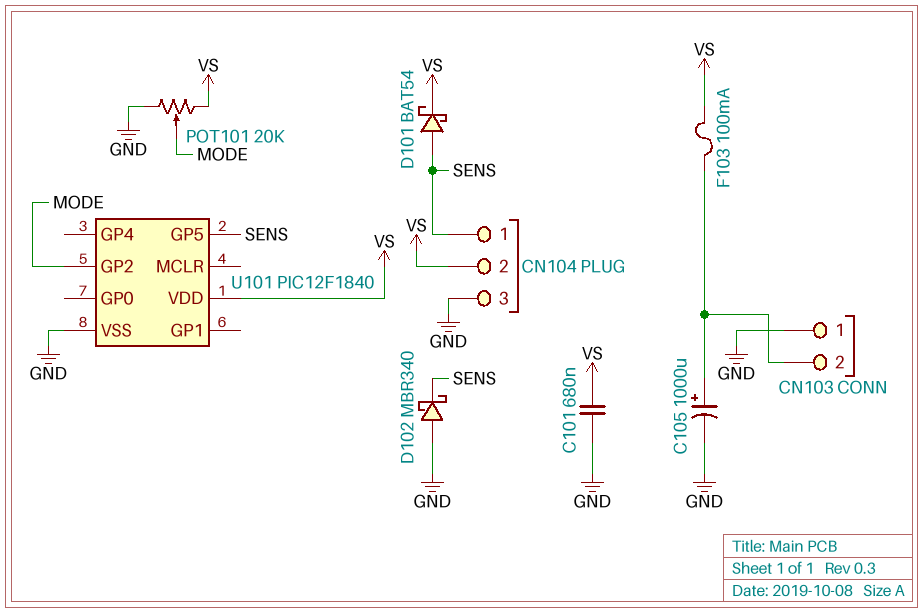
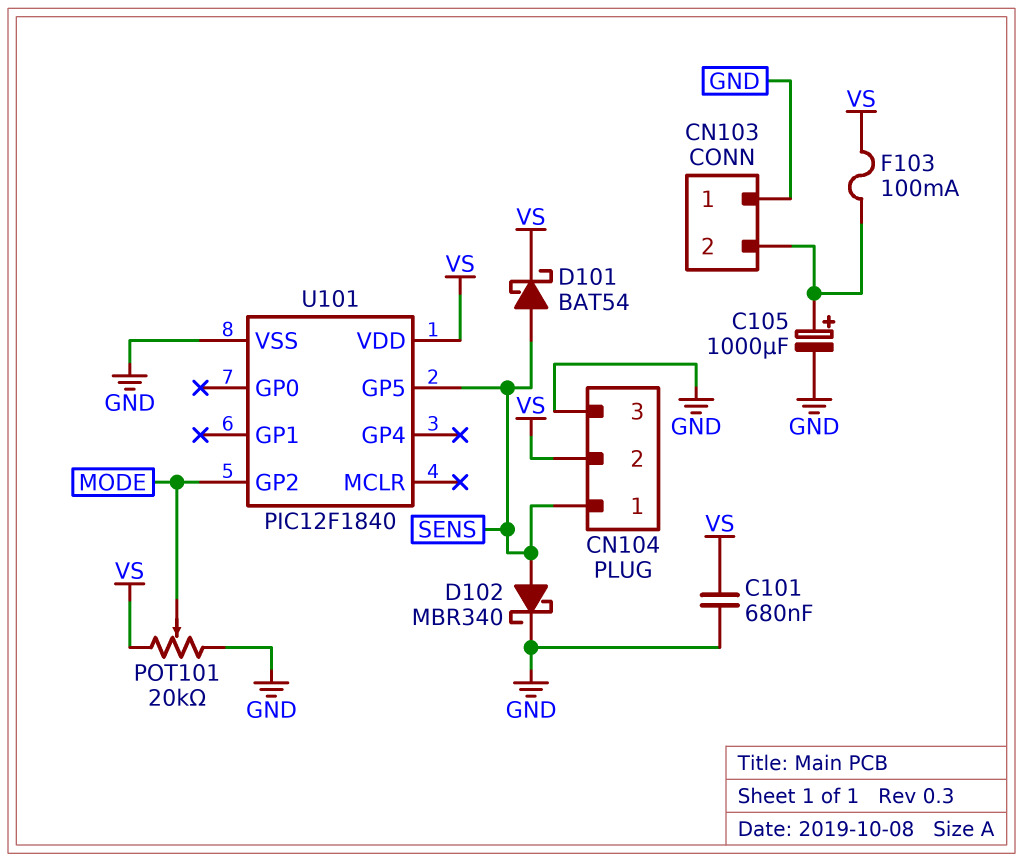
D102: schottky MBR340 (A GND, K SENS) -> schottky MBR340 (A SENS, K GND)

